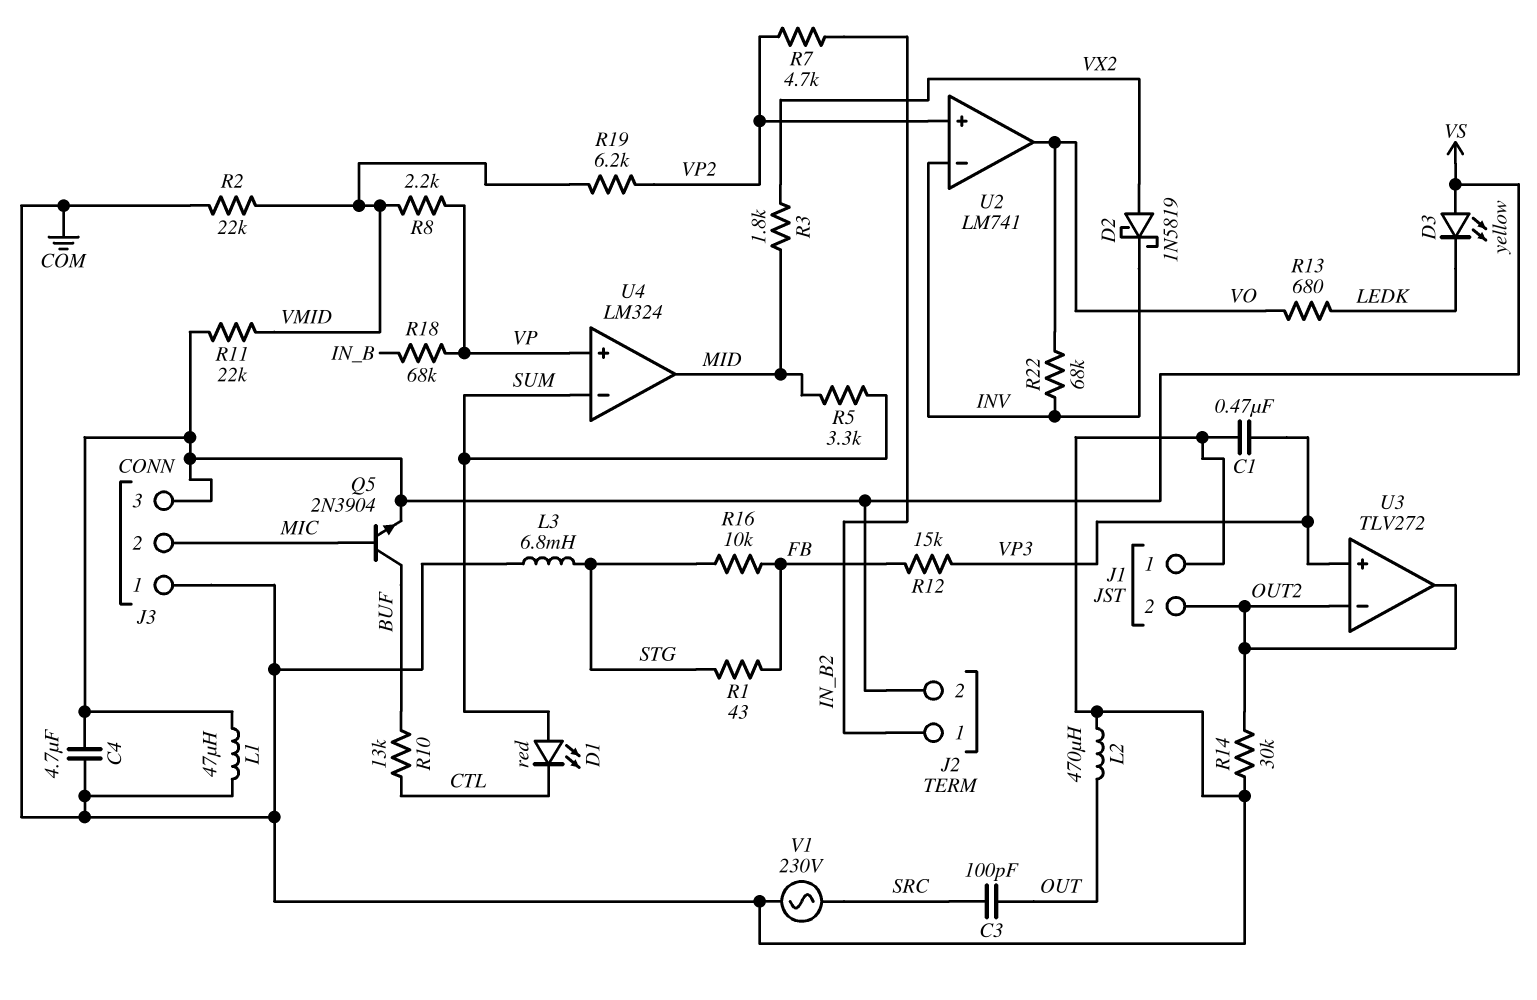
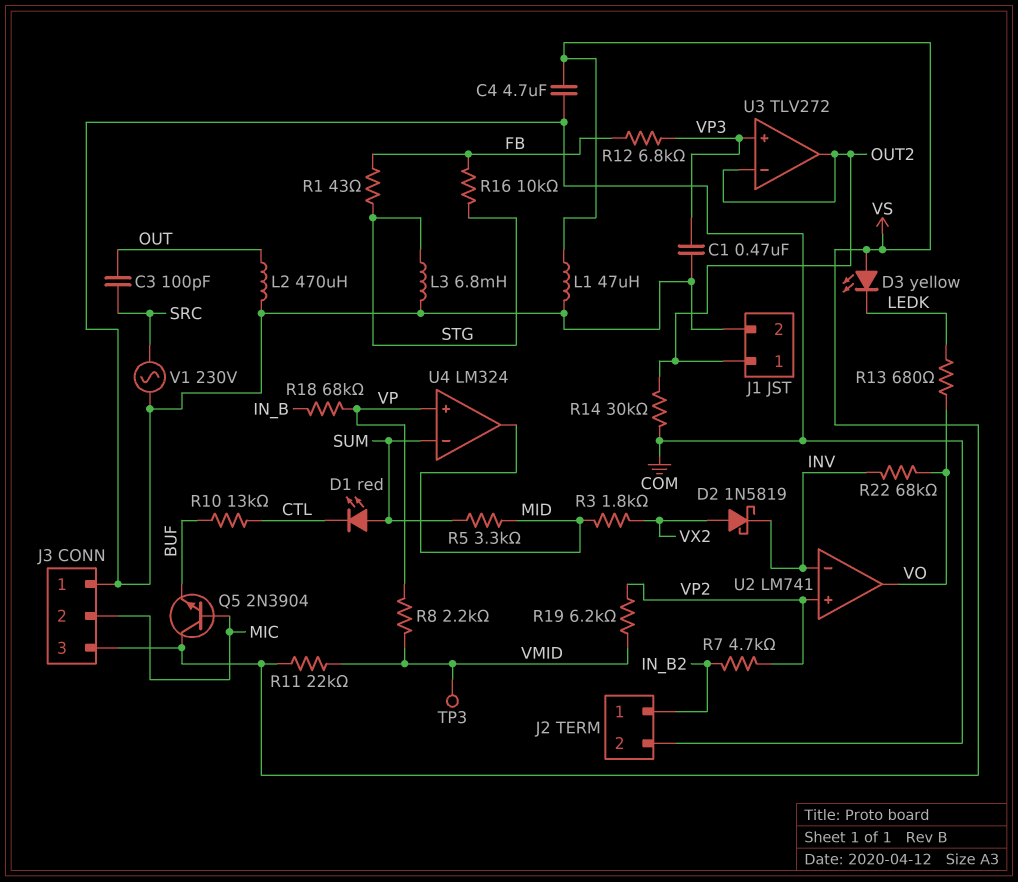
J1 pin 1: COM -> OUT2
J1 pin 2: OUT2 -> COM
J2 pin 2: VS -> COM
Q5: NPN 2N3904 (B MIC, C BUF, E VS) -> NPN 2N3904 (B MIC, C VS, E BUF)
R2: 22k (COM, VMID) -> none
R12: 15k (FB, VP3) -> 6.8k (FB, VP3)
TP3: none -> test point (VMID)

